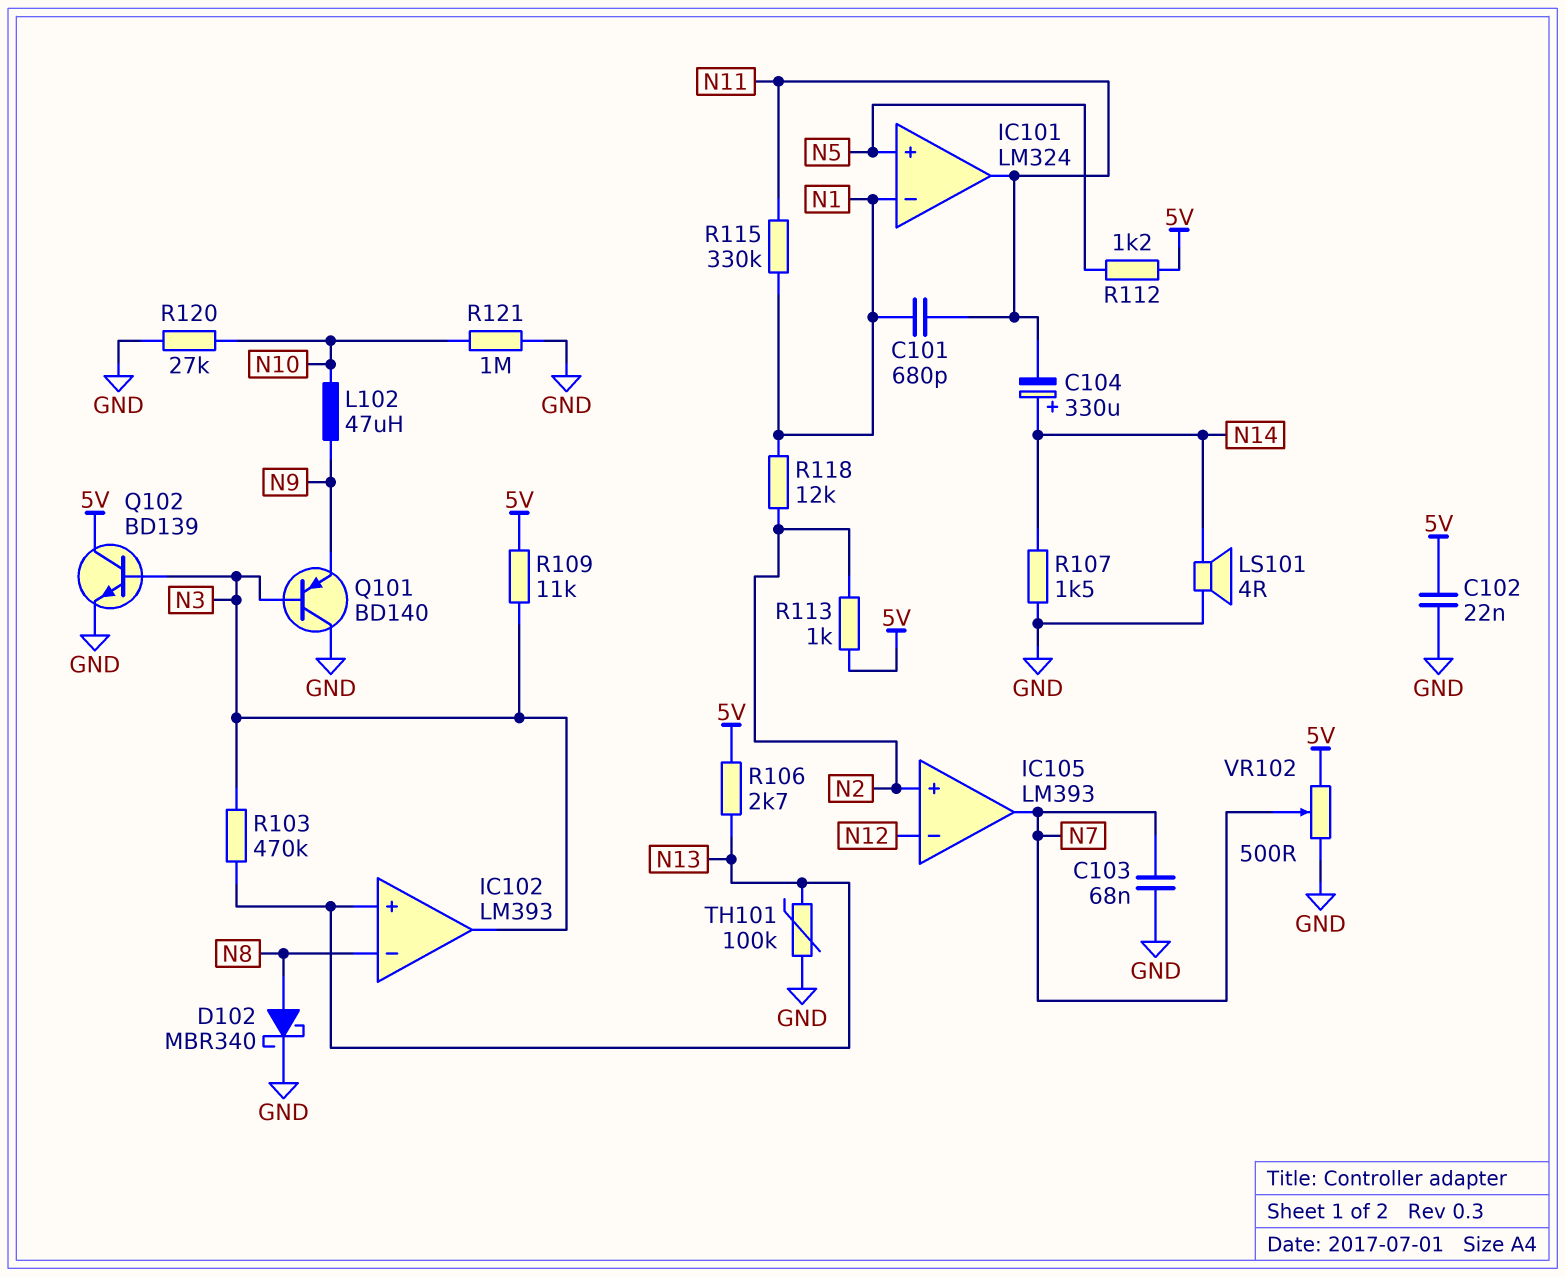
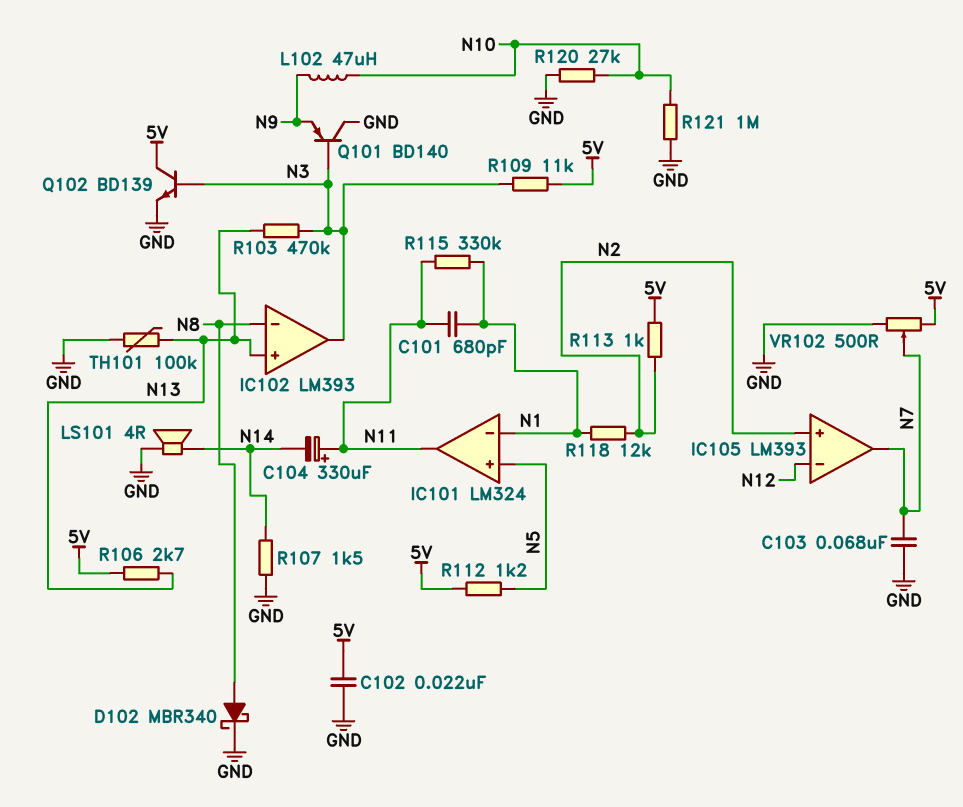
C104: 330uF (plus N14, minus N11) -> 330uF (plus N11, minus N14)

